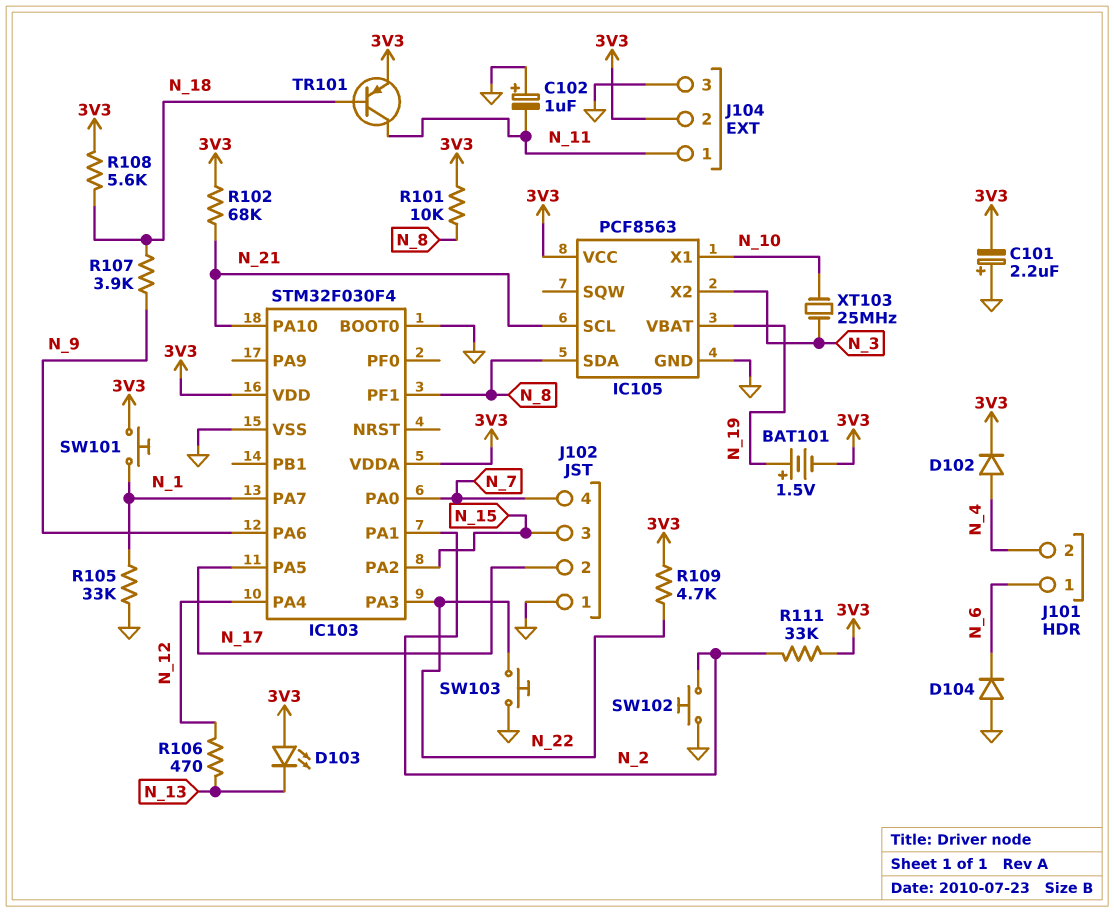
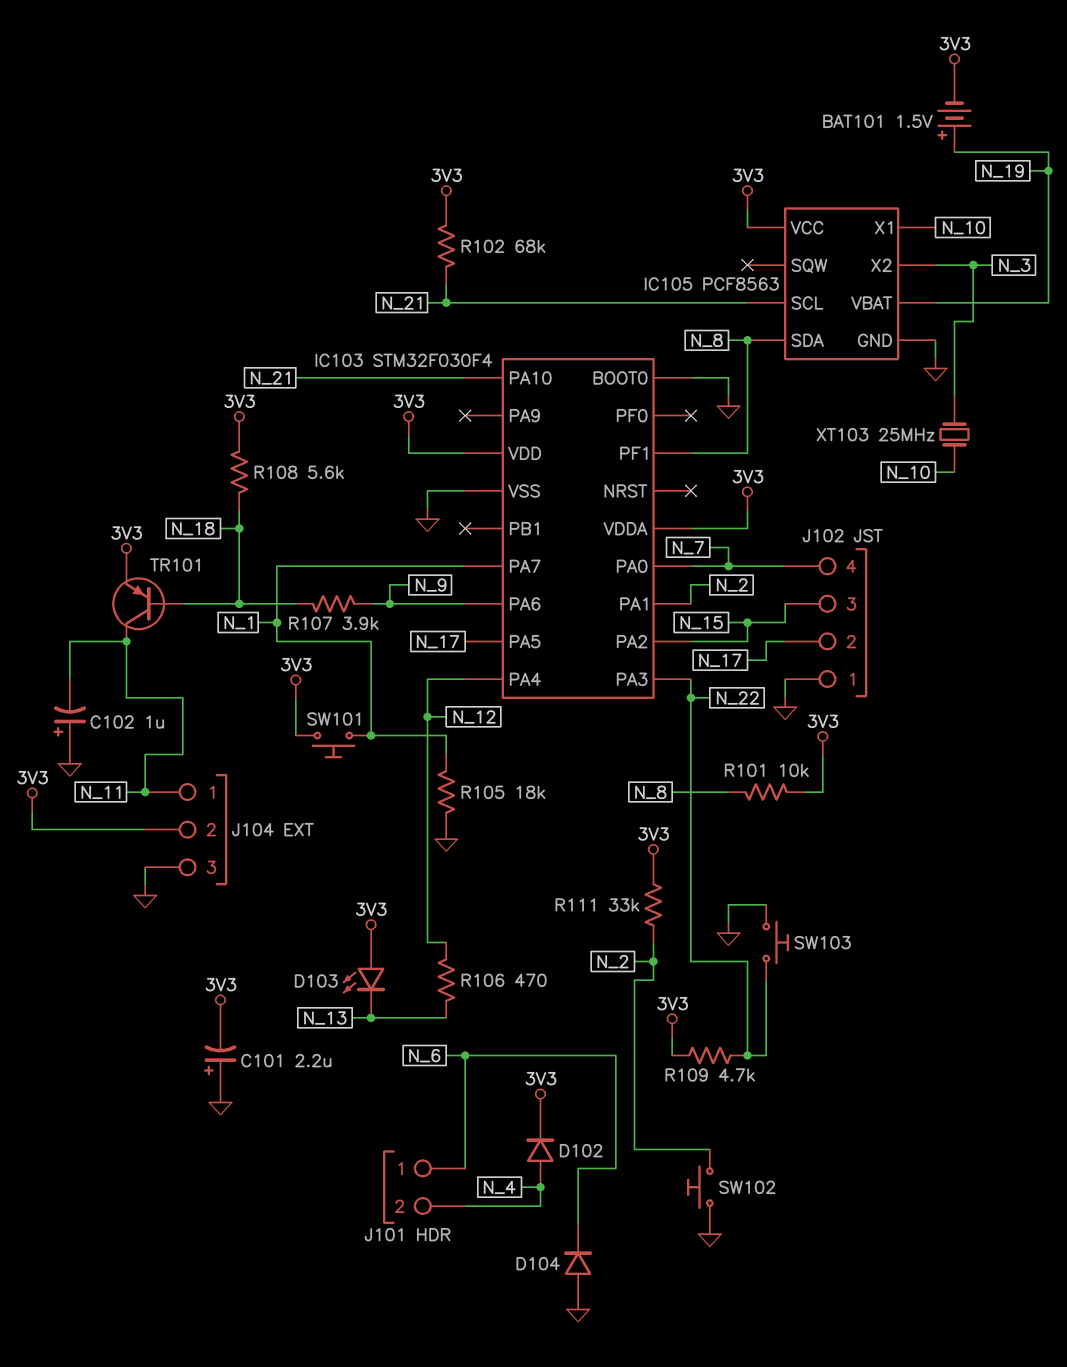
R105: 33k (GND, N_1) -> 18k (GND, N_1)

